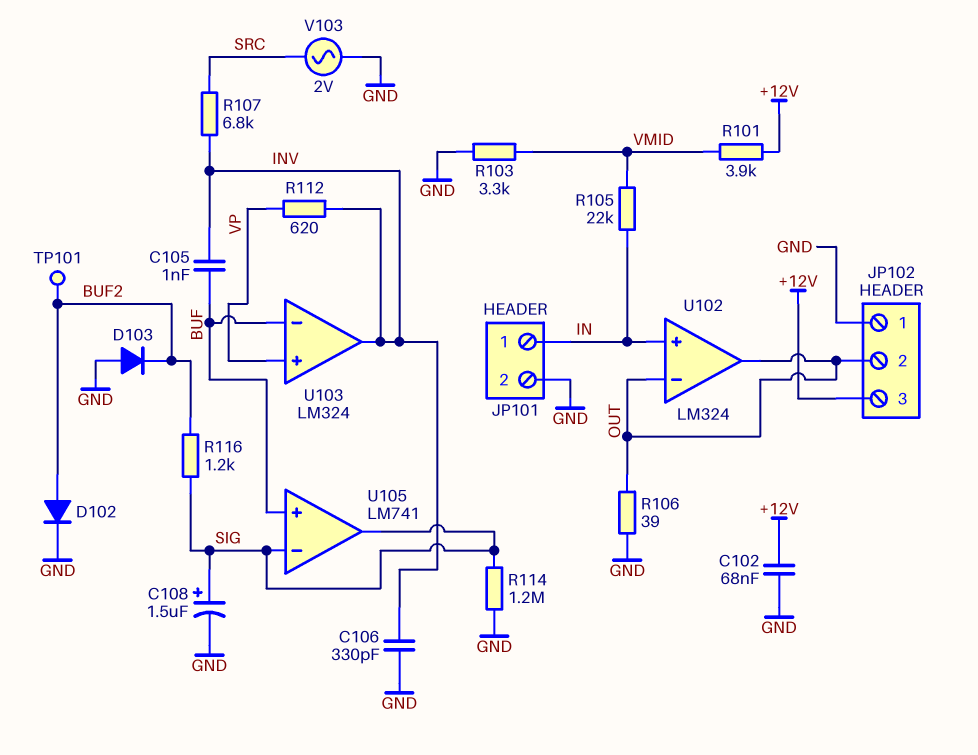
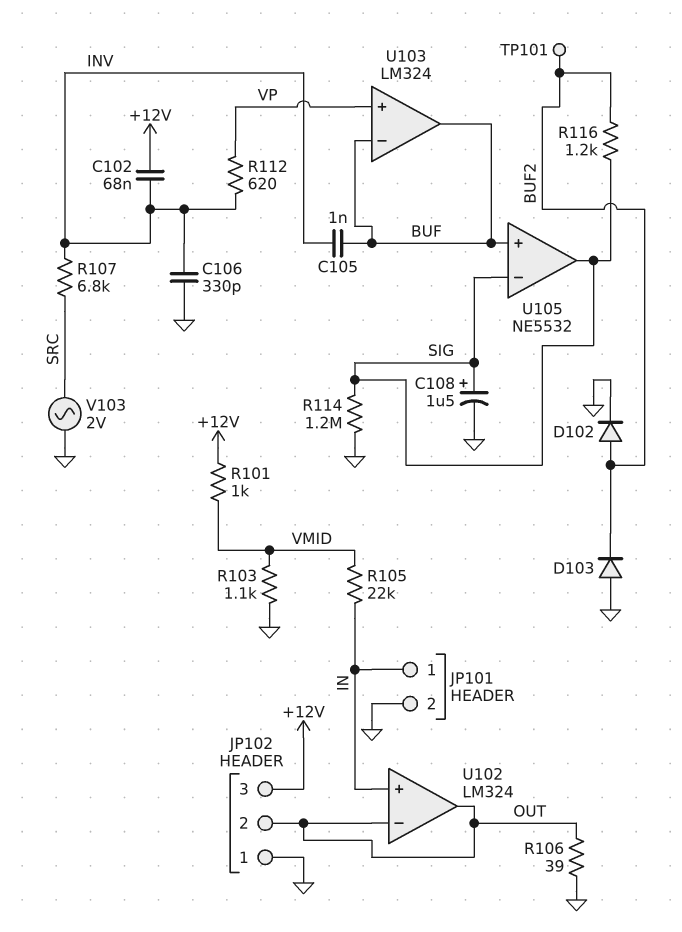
C102: 68nF (+12V, GND) -> 68nF (+12V, INV)
R101: 3.9k (+12V, VMID) -> 1k (+12V, VMID)
R103: 3.3k (GND, VMID) -> 1.1k (GND, VMID)
U103 pin out: INV -> BUF
U105: LM741 -> NE5532

